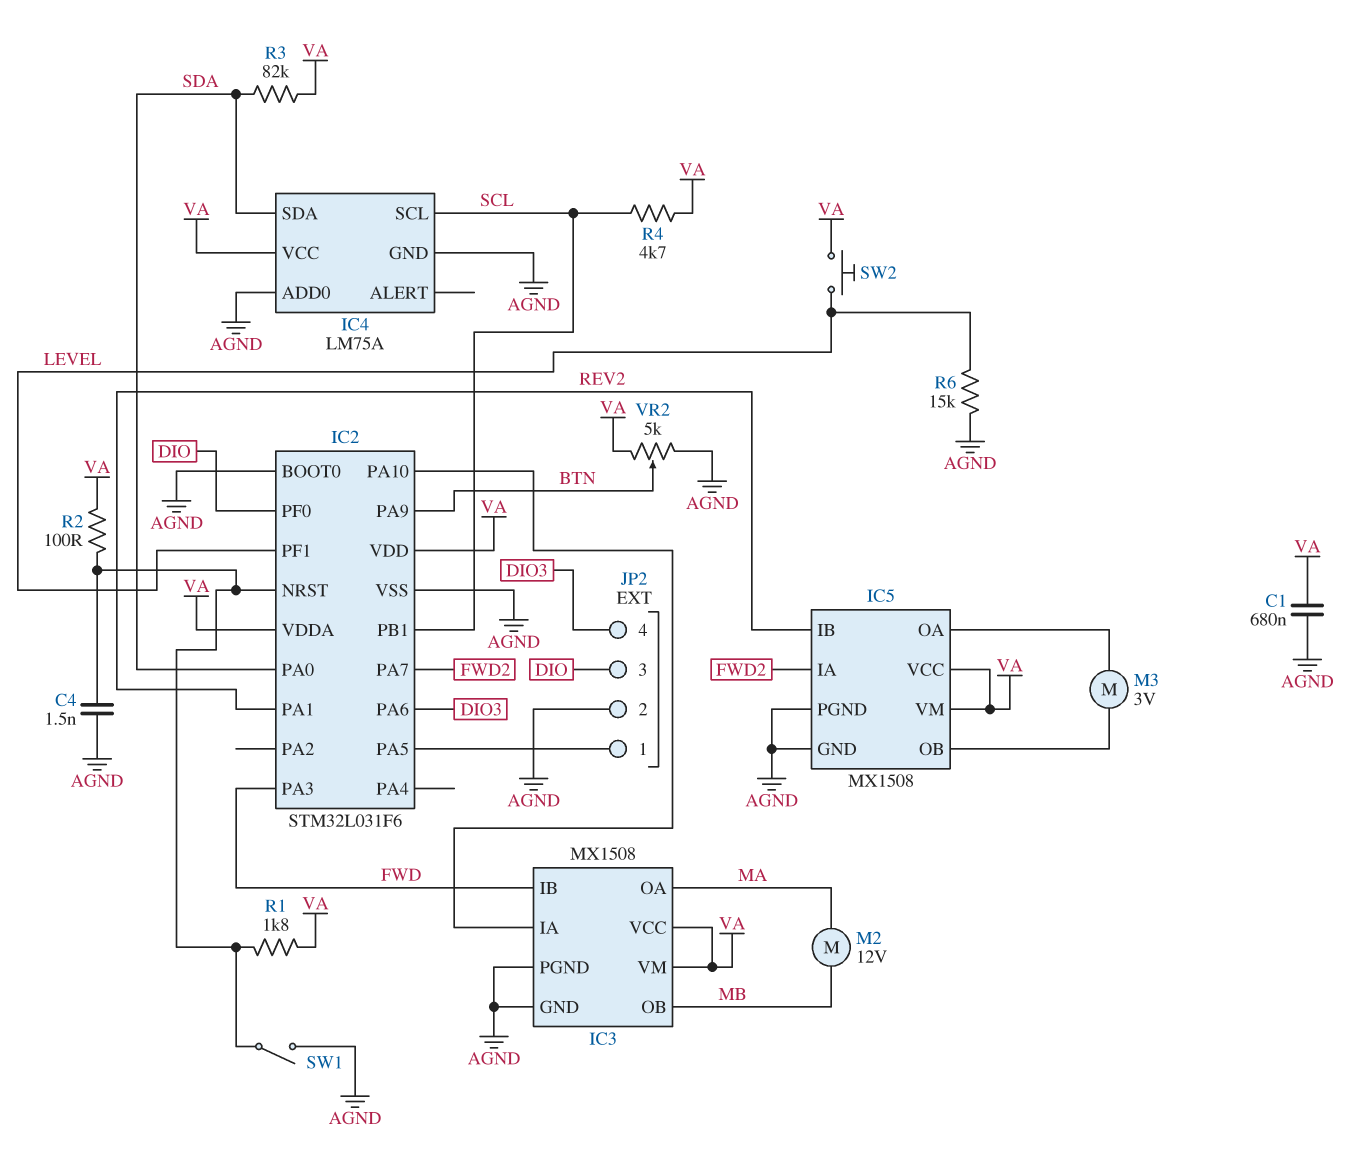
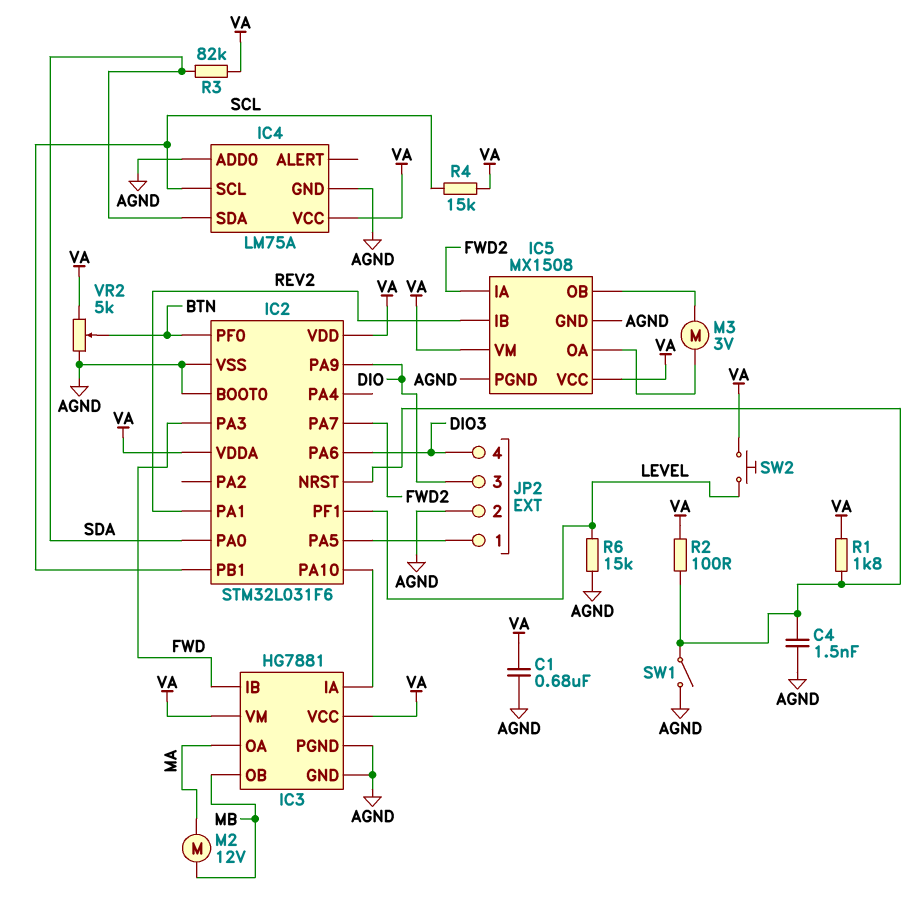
IC2 pin PA9: BTN -> DIO
IC2 pin PF0: DIO -> BTN
IC3: MX1508 -> HG7881
R4: 4.7k (SCL, VA) -> 15k (SCL, VA)

